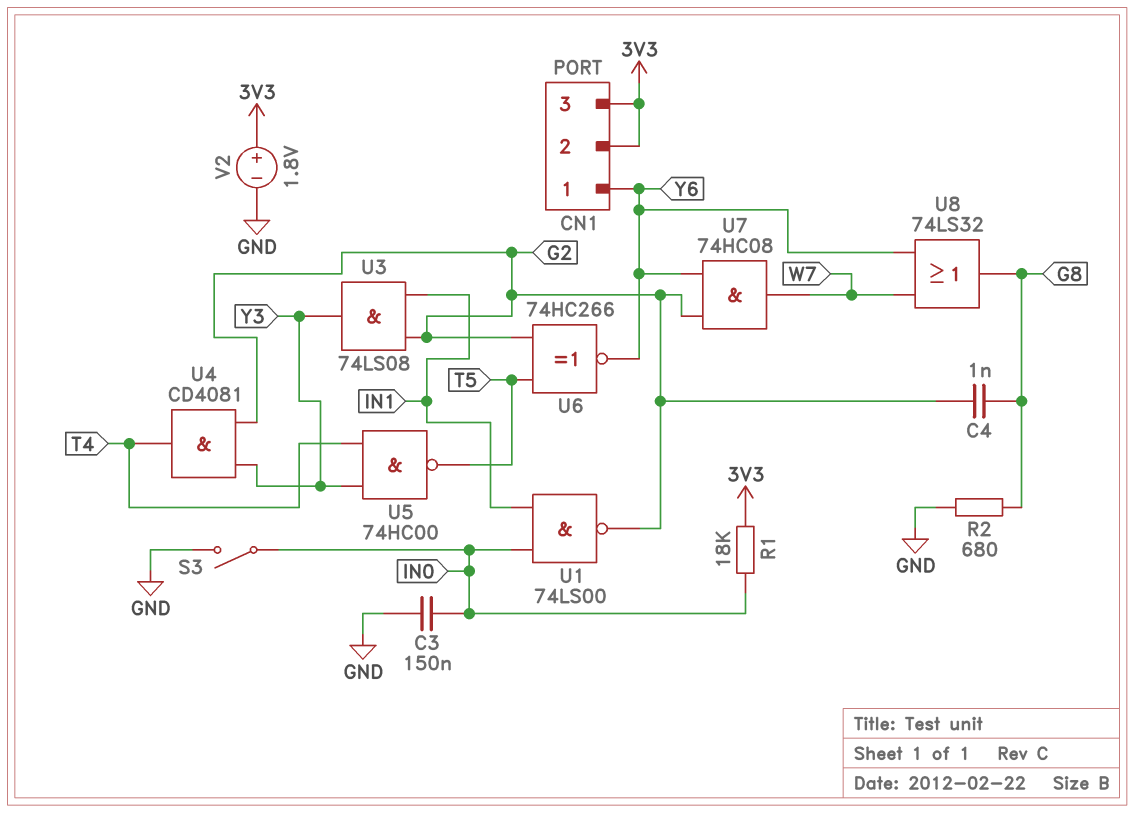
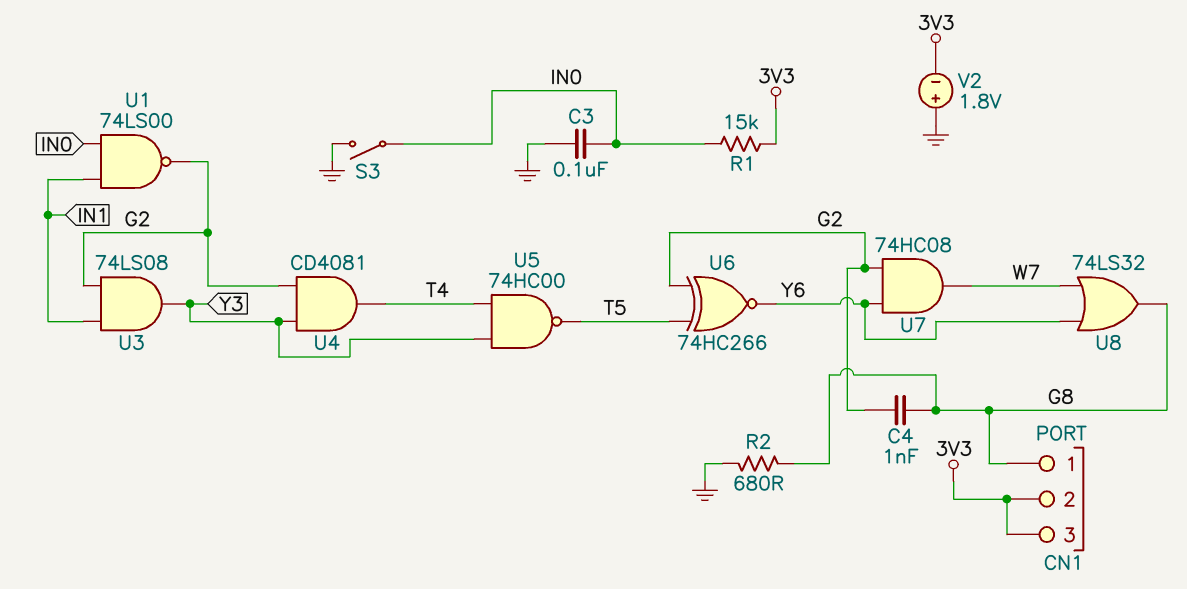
C3: 150nF (GND, IN0) -> 100nF (GND, IN0)
CN1 pin 1: Y6 -> G8
R1: 18k (3V3, IN0) -> 15k (3V3, IN0)
V2: 1.8V (plus 3V3, minus GND) -> 1.8V (plus GND, minus 3V3)

